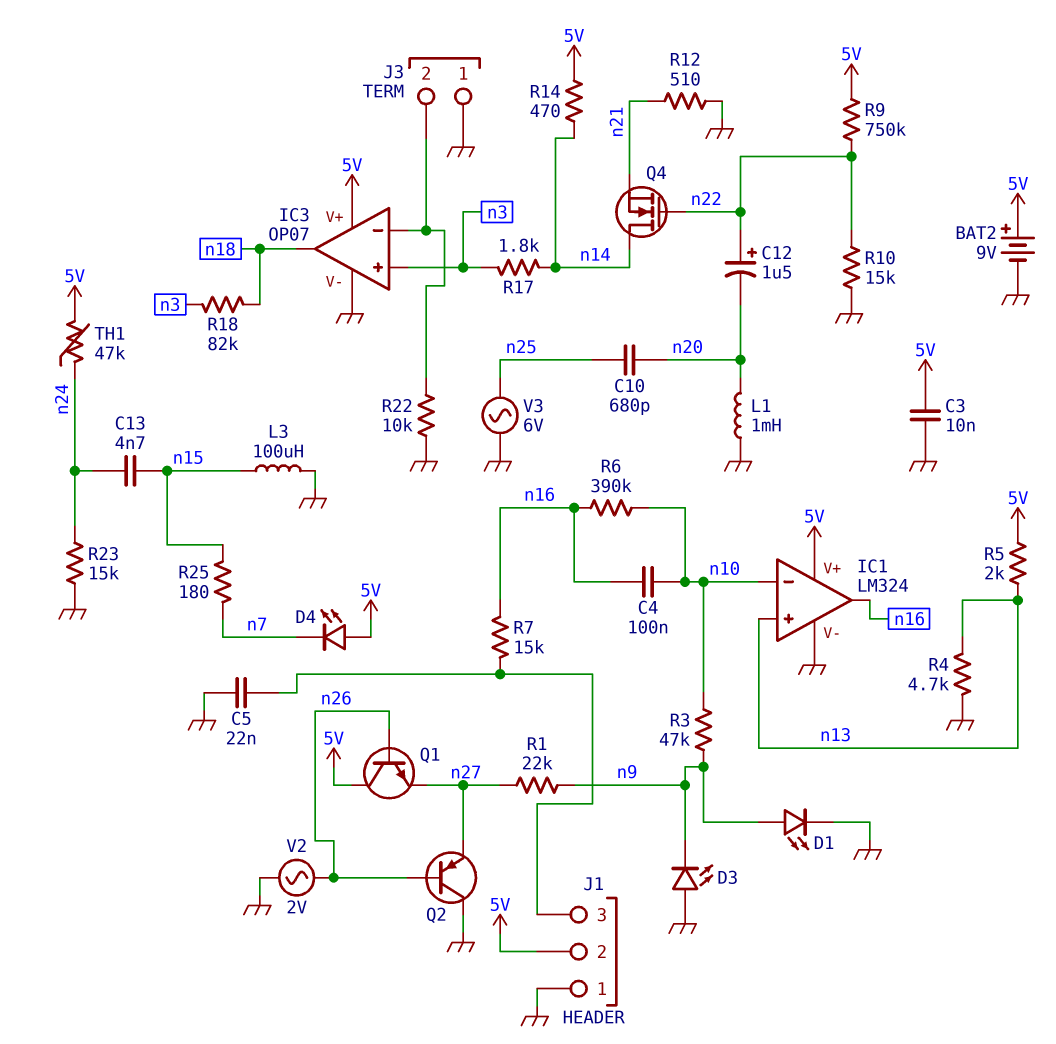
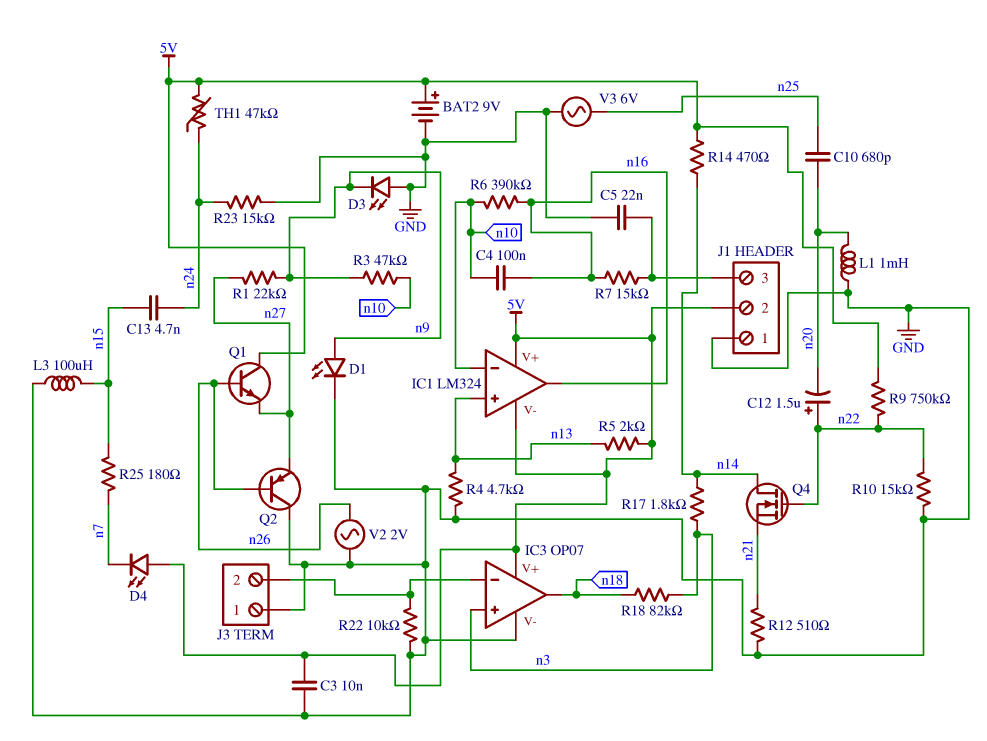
IC1 pin V-: GND -> 5V

